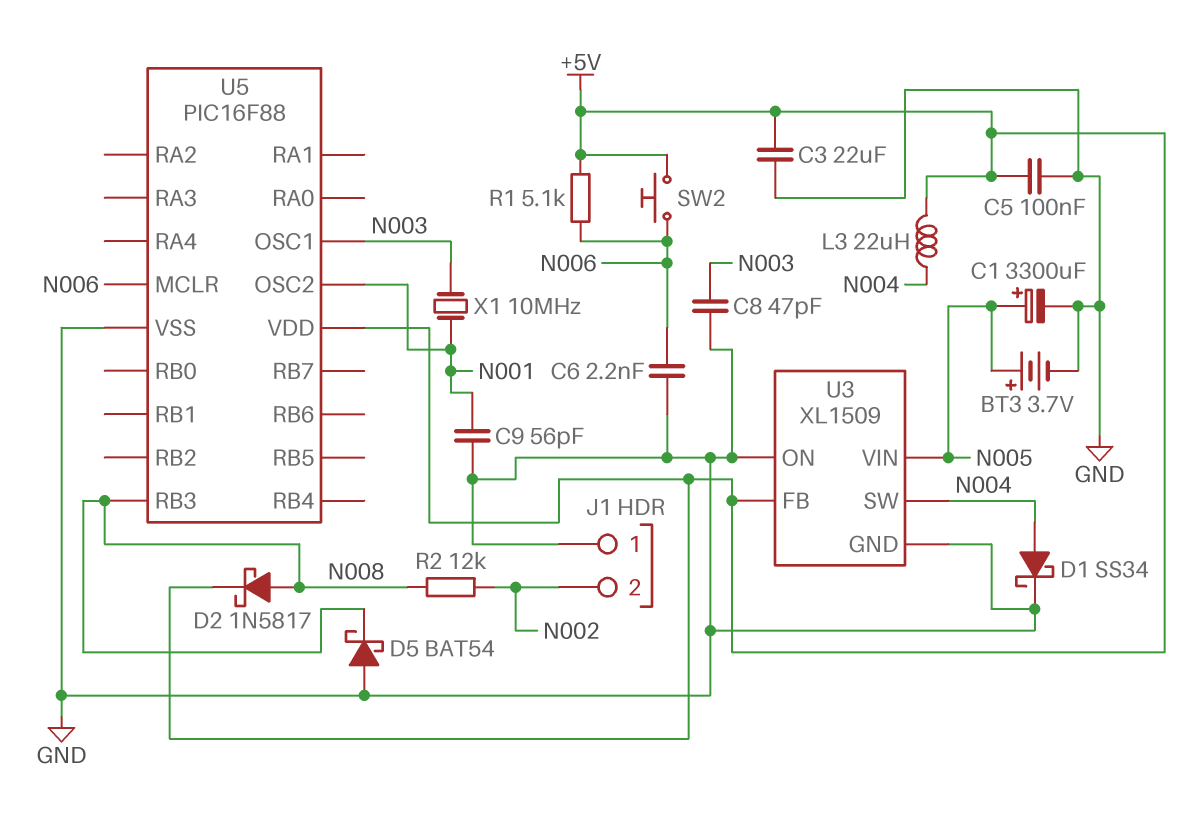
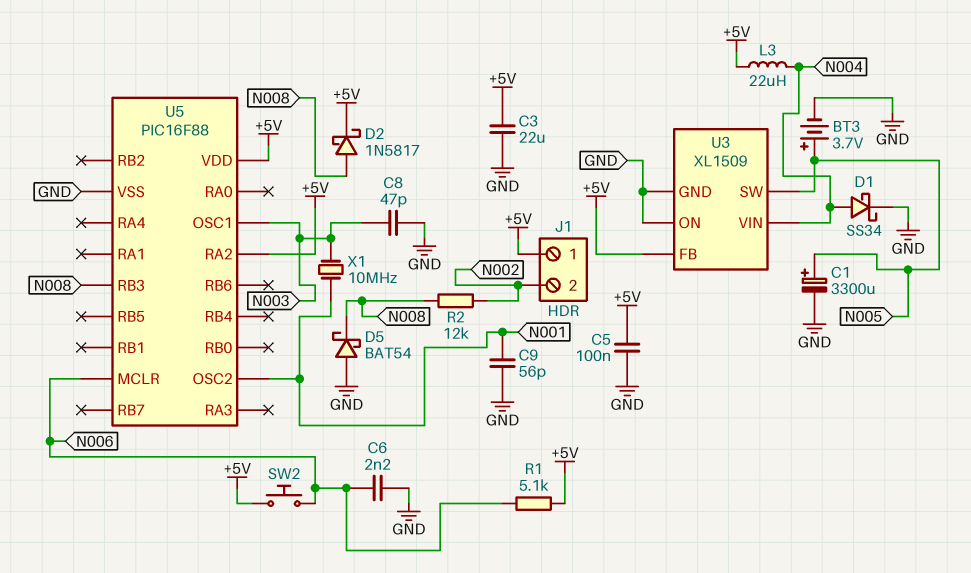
J1 pin 1: GND -> +5V
U3 pin SW: N004 -> N005
U3 pin VIN: N005 -> N004
U5 pin RA2: none -> +5V

